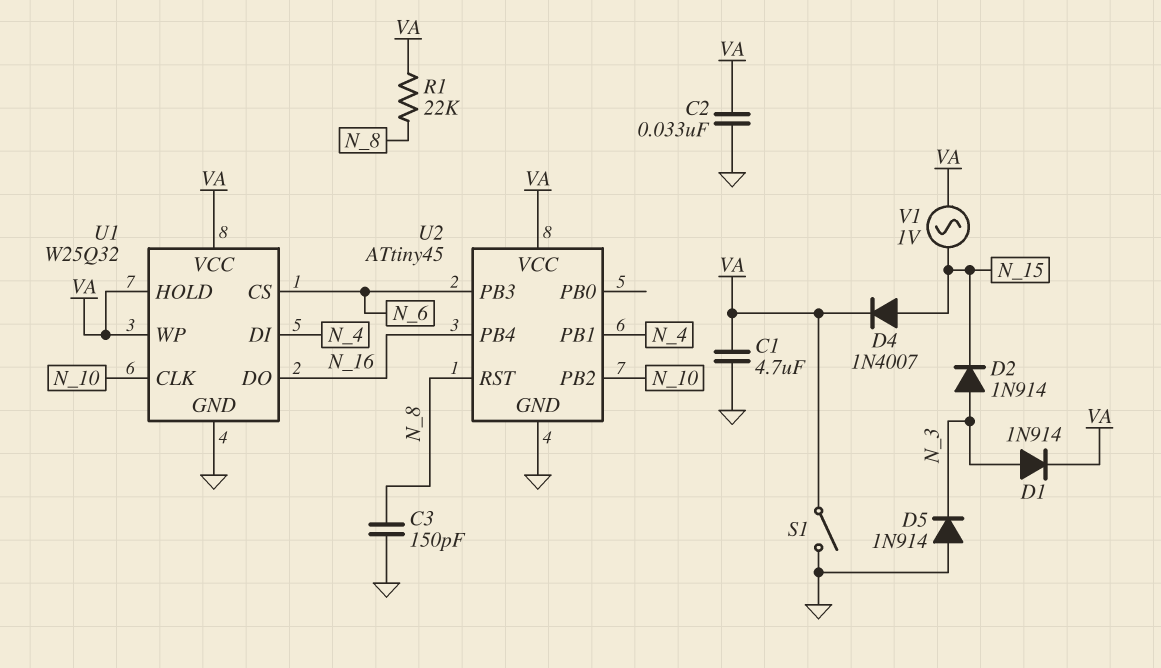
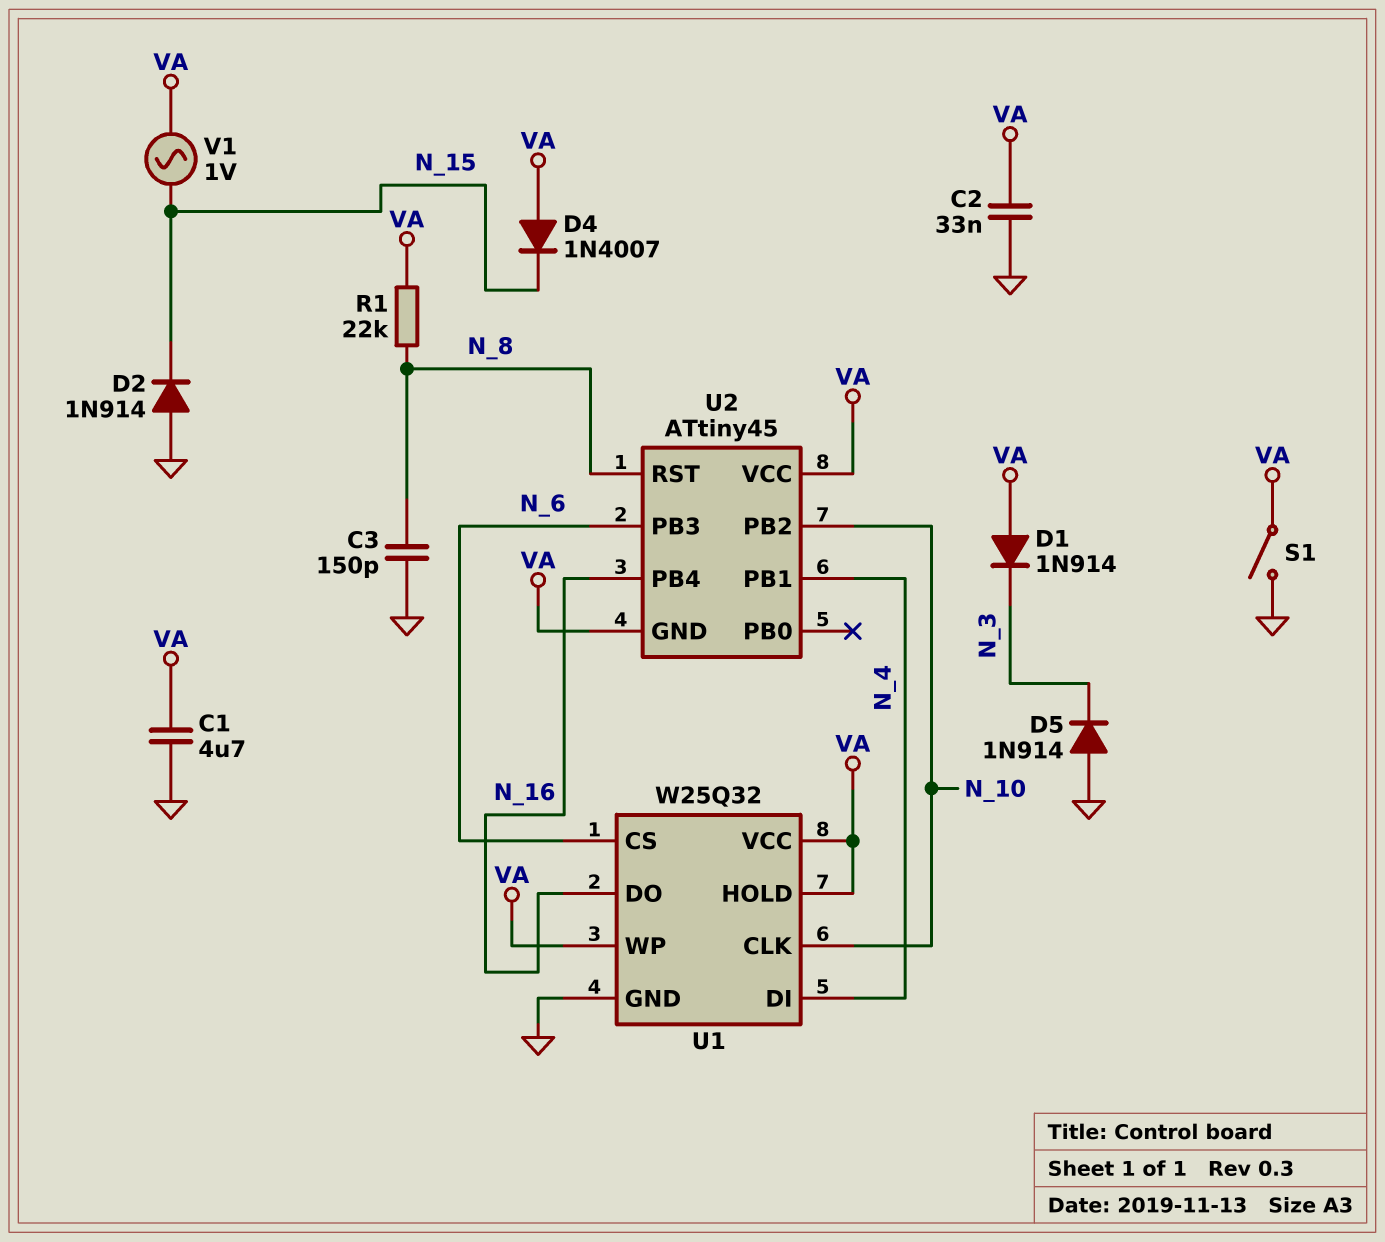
D1: diode 1N914 (A N_3, K VA) -> diode 1N914 (A VA, K N_3)
D2: diode 1N914 (A N_3, K N_15) -> diode 1N914 (A GND, K N_15)
D4: diode 1N4007 (A N_15, K VA) -> diode 1N4007 (A VA, K N_15)
U2 pin GND: GND -> VA

